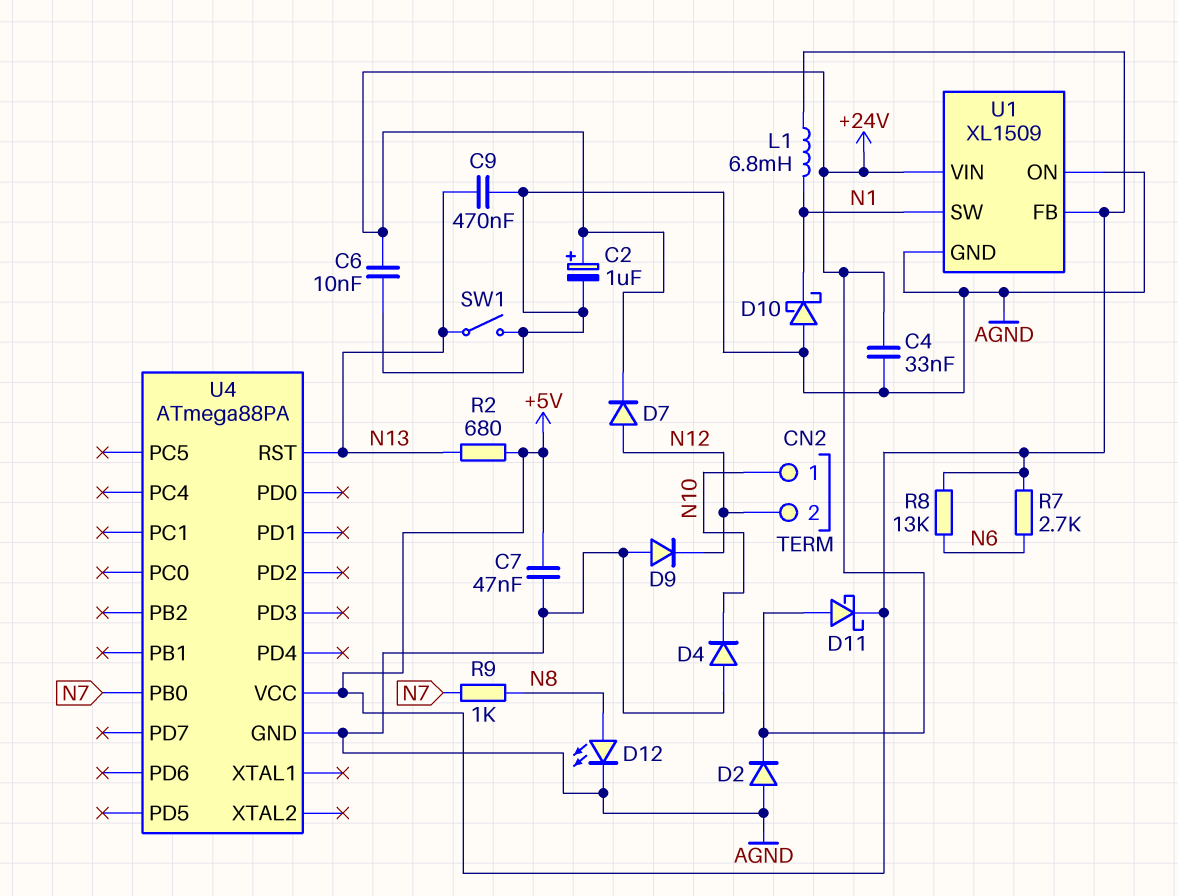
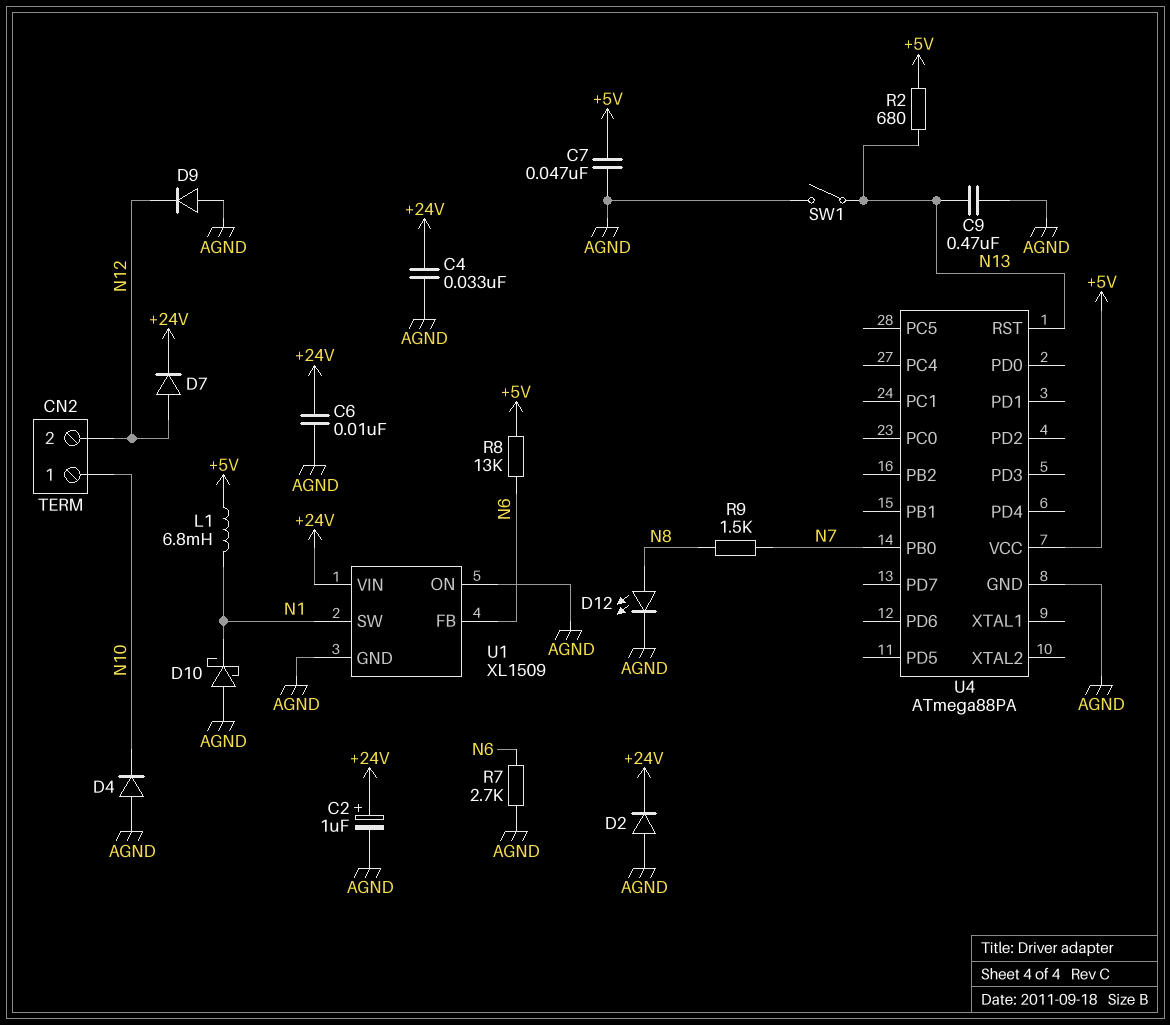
D11: schottky (A +24V, K +5V) -> none
R7: 2.7k (+5V, N6) -> 2.7k (AGND, N6)
R9: 1k (N7, N8) -> 1.5k (N7, N8)
U1 pin FB: +5V -> N6

